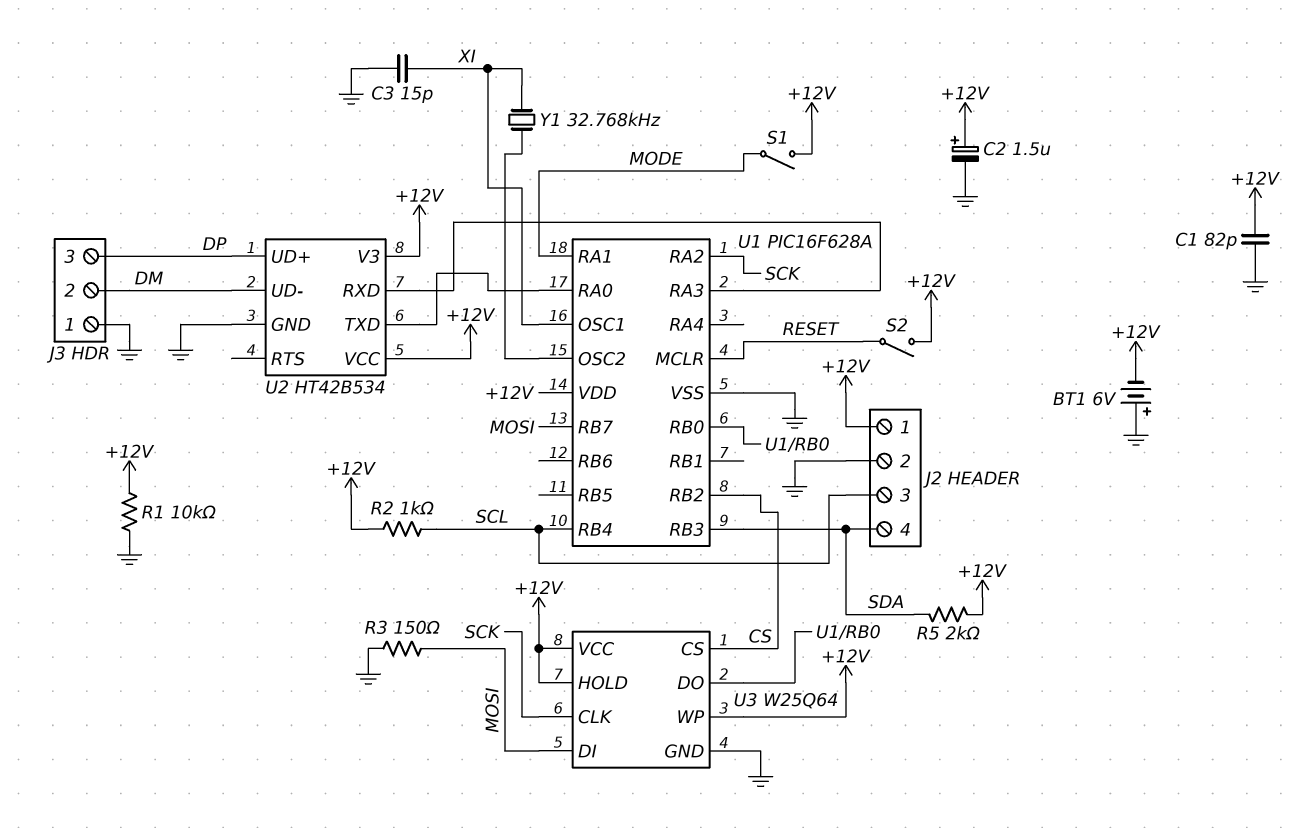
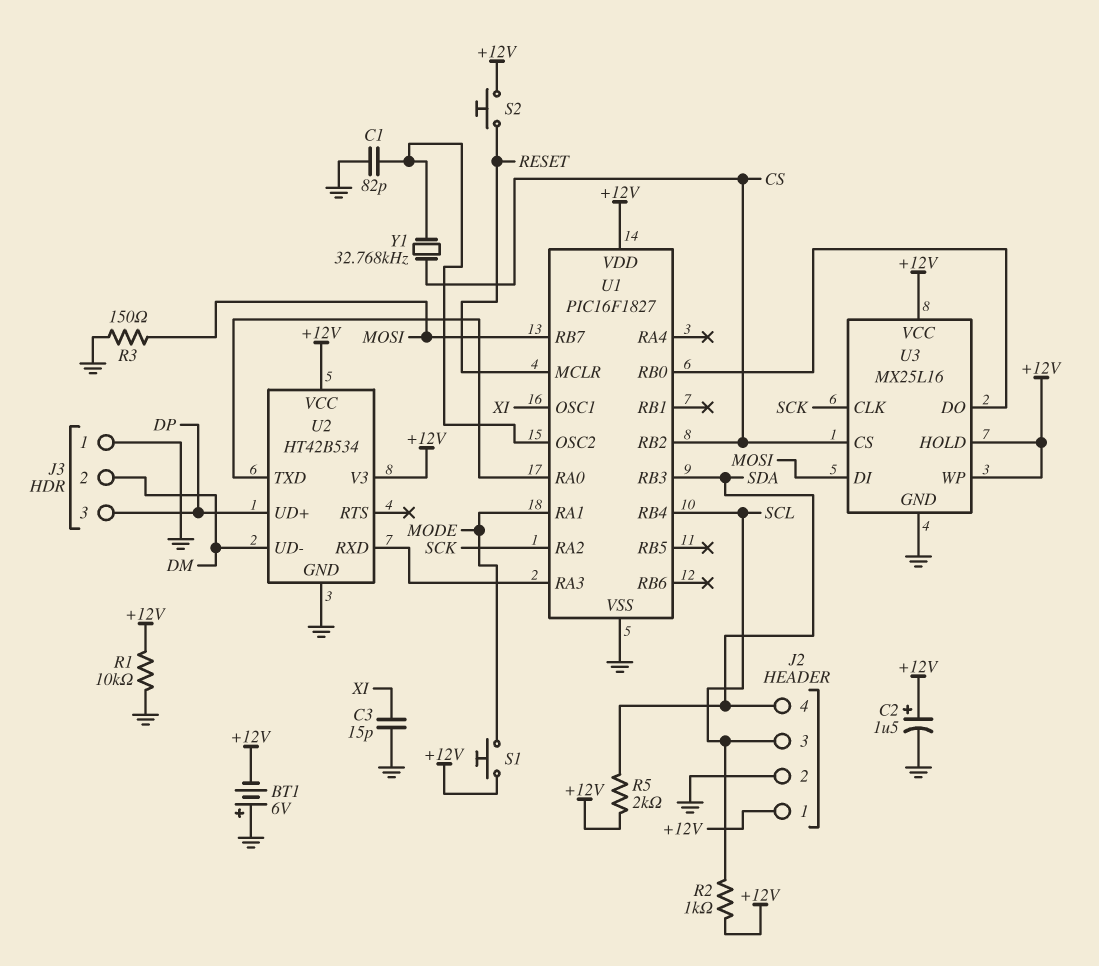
C1: 82pF (+12V, GND) -> 82pF (GND, U1/OSC2)
S1: switch (+12V, MODE) -> button (+12V, MODE)
S2: switch (+12V, RESET) -> button (+12V, RESET)
U1: PIC16F628A -> PIC16F1827
U3: W25Q64 -> MX25L16
Y1: 32.768kHz (U1/OSC2, XI) -> 32.768kHz (CS, U1/OSC2)

